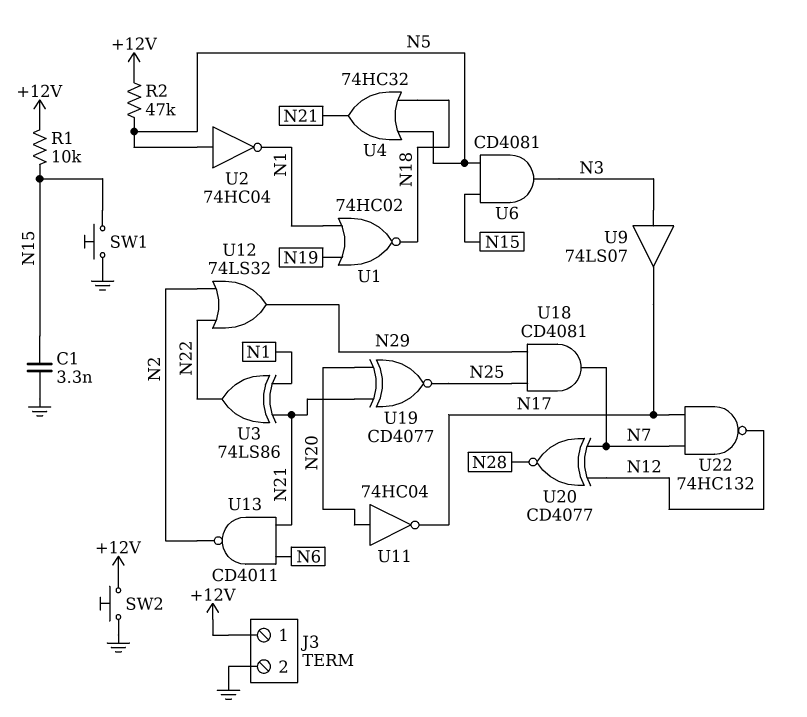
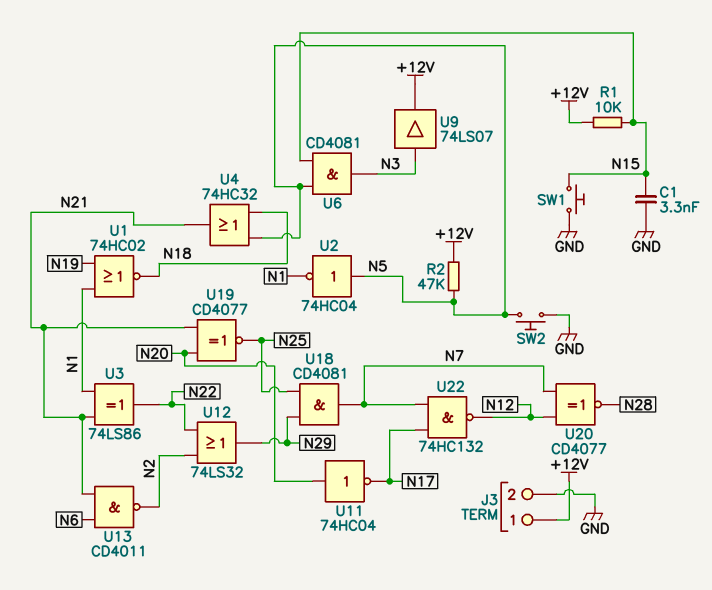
SW2: button (+12V, GND) -> button (GND, N5)
U9: buffer 74LS07 (in N3, out N17) -> buffer 74LS07 (in N3, out +12V)

